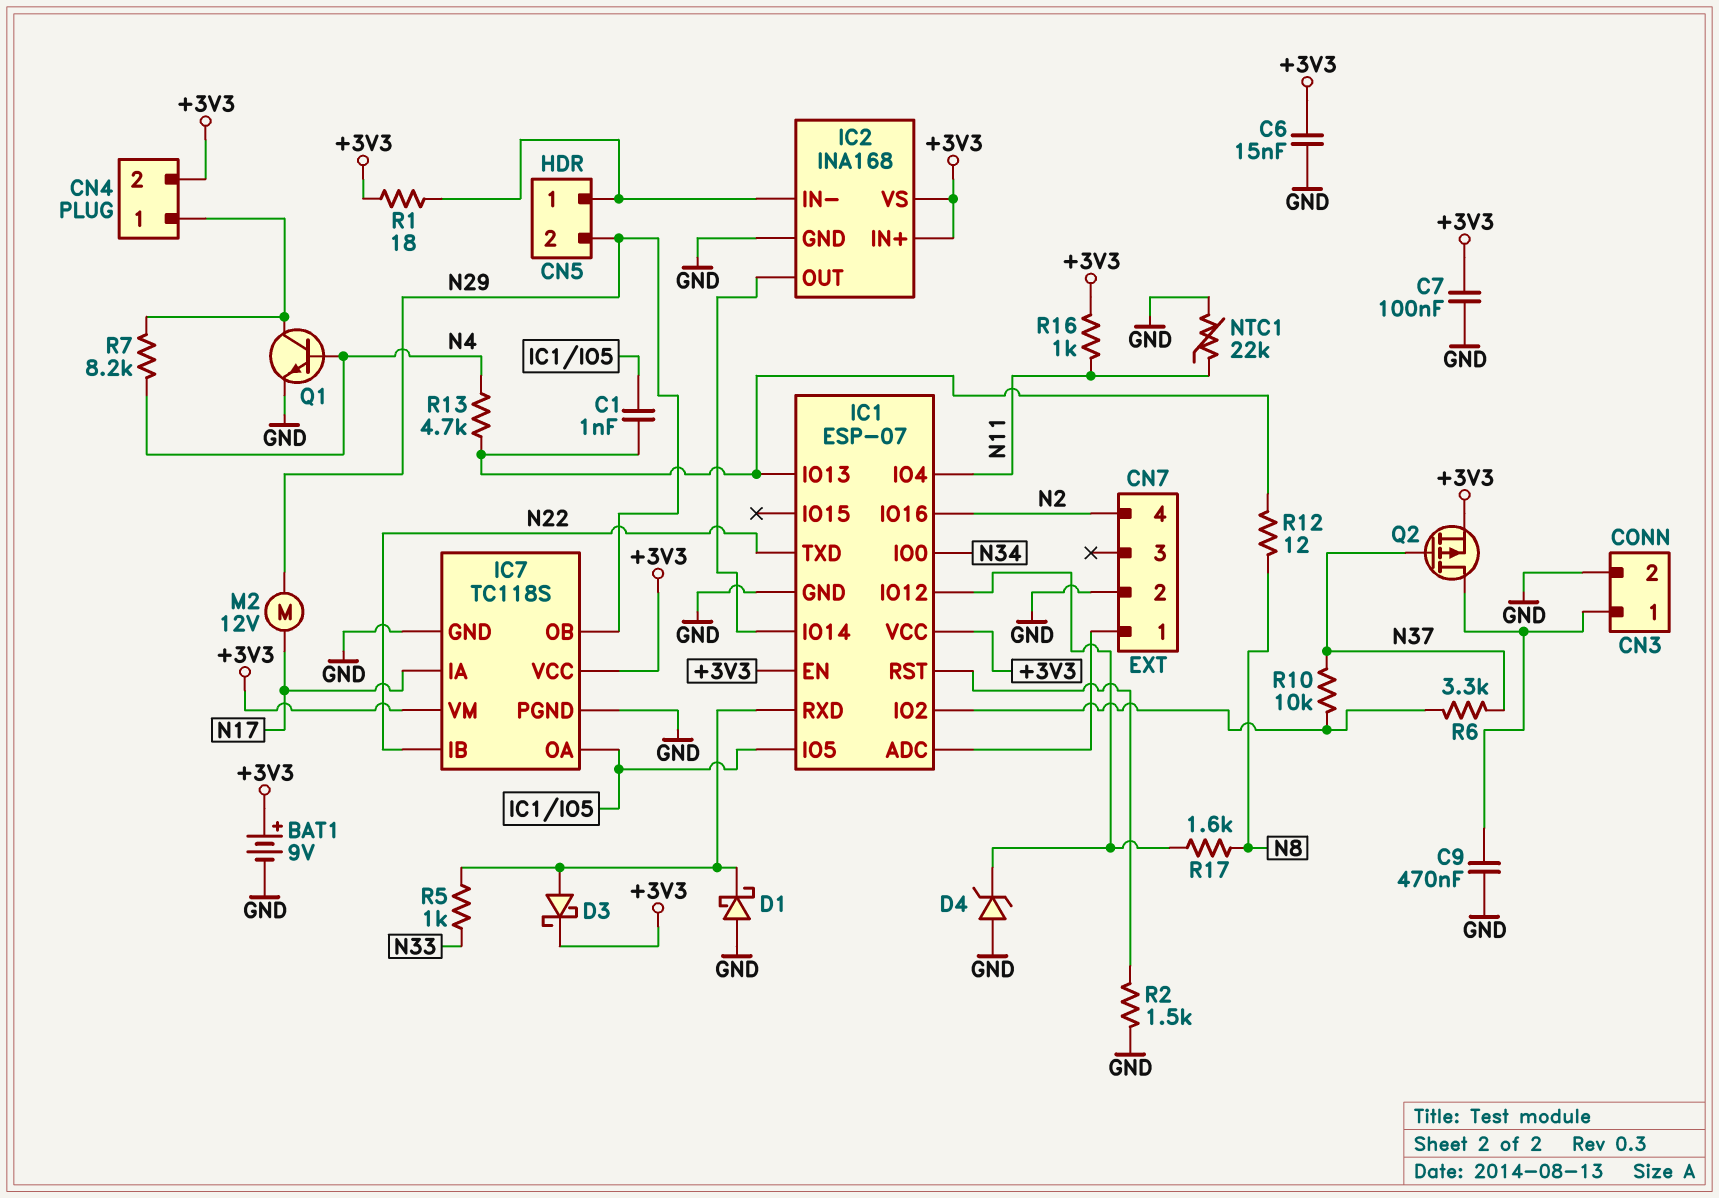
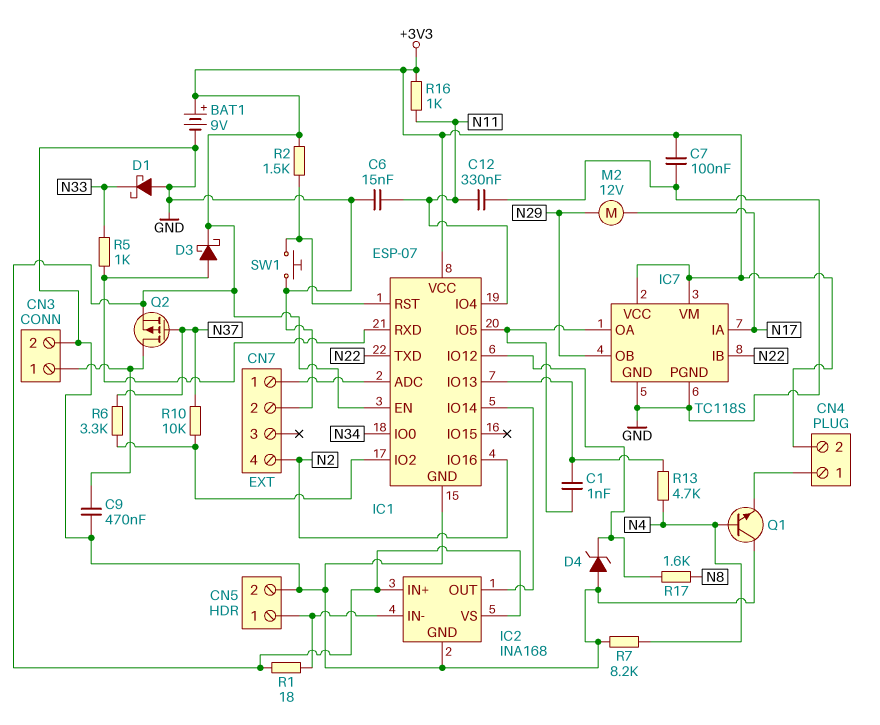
C6: 15nF (+3V3, GND) -> 15nF (GND, N11)
C12: none -> 330nF (GND, N11)
CN5 pin 2: N29 -> GND
D1: schottky (A GND, K IC1/RXD) -> schottky (A GND, K N33)
NTC1: 22k (GND, N11) -> none
Q1: NPN (B N4, C CN4/1, E GND) -> NPN (B N4, C GND, E CN4/1)
R2: 1.5k (GND, IC1/RST) -> 1.5k (+3V3, IC1/RST)
R7: 8.2k (CN4/1, N4) -> 8.2k (GND, N4)
R12: 12 (IC1/IO13, N8) -> none
SW1: none -> button (GND, IC1/RST)

